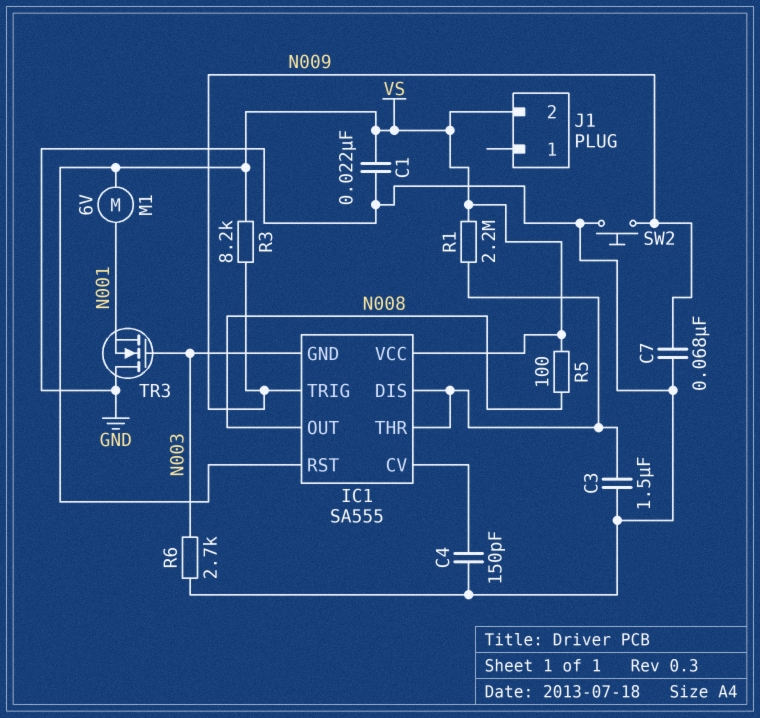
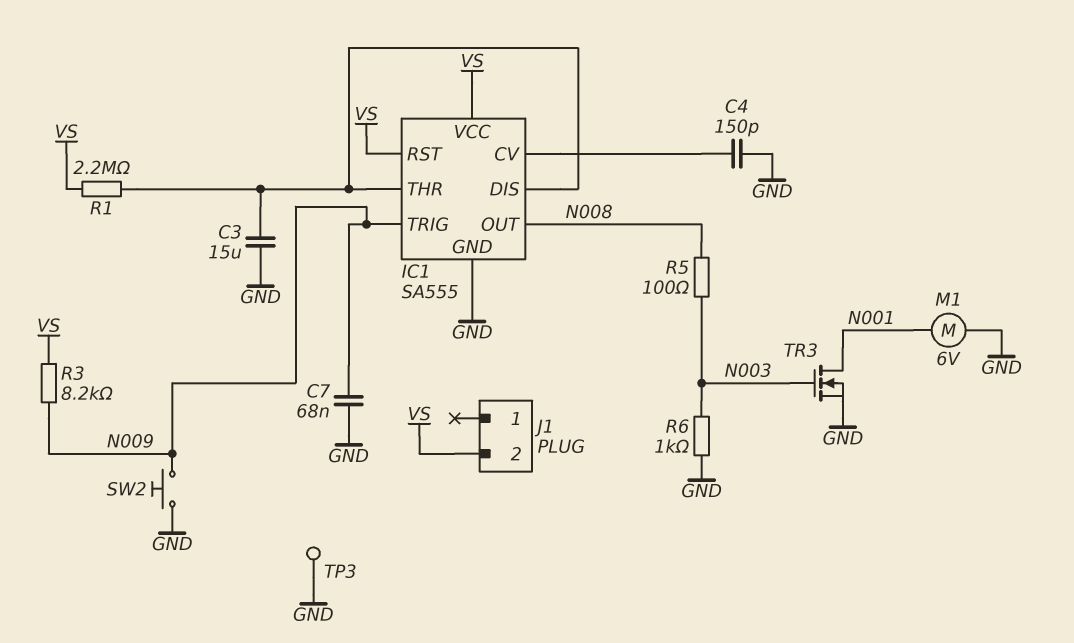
C1: 22nF (GND, VS) -> none
C3: 1.5uF (GND, IC1/DIS) -> 15uF (GND, IC1/DIS)
IC1 pin GND: N003 -> GND
M1: motor 6V (N001, VS) -> motor 6V (GND, N001)
R5: 100 (N008, VS) -> 100 (N003, N008)
R6: 2.7k (GND, N003) -> 1k (GND, N003)
TP3: none -> test point (GND)
TR3: NMOS (G N003, D GND, S N001) -> NMOS (G N003, D N001, S GND)

